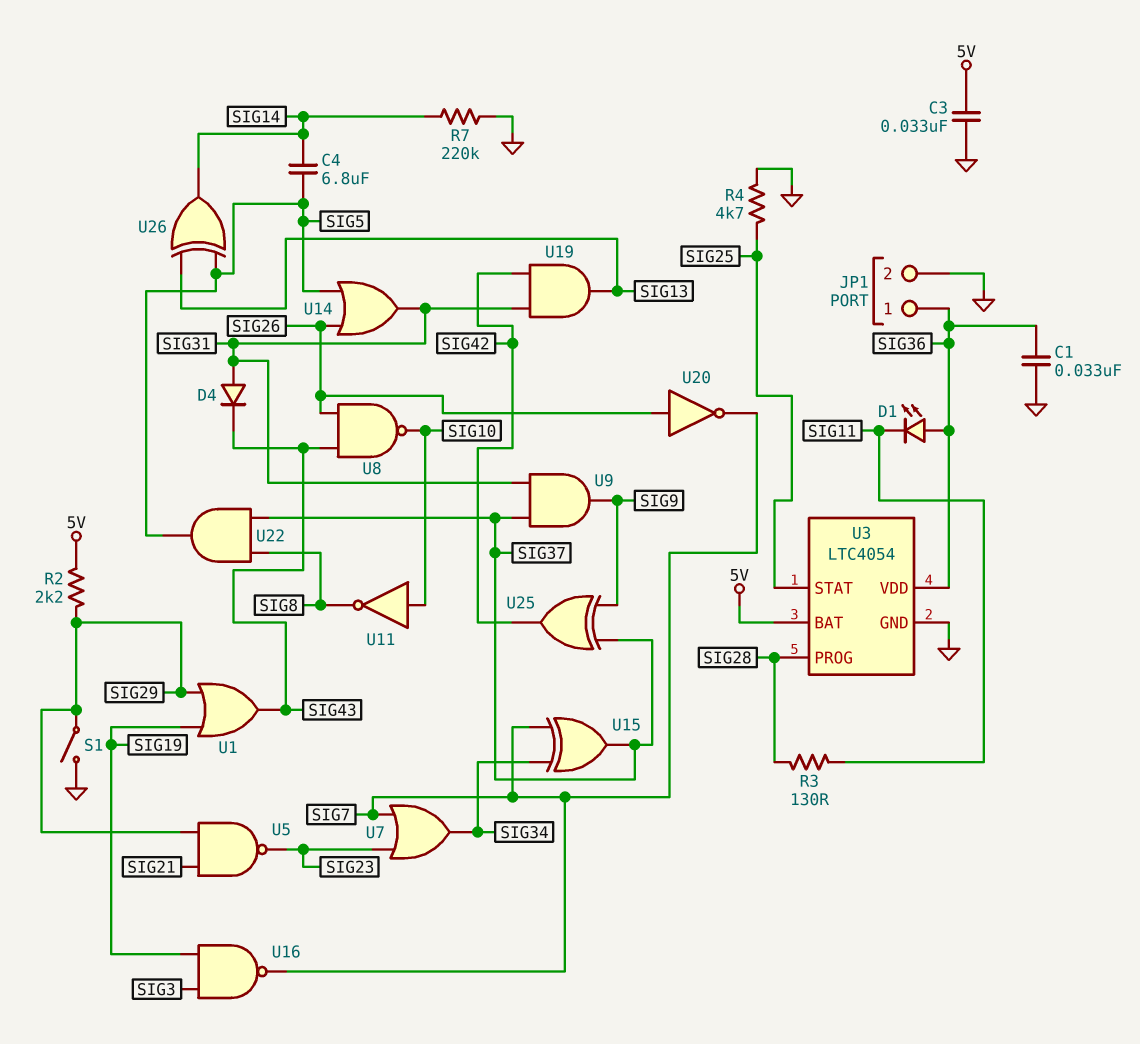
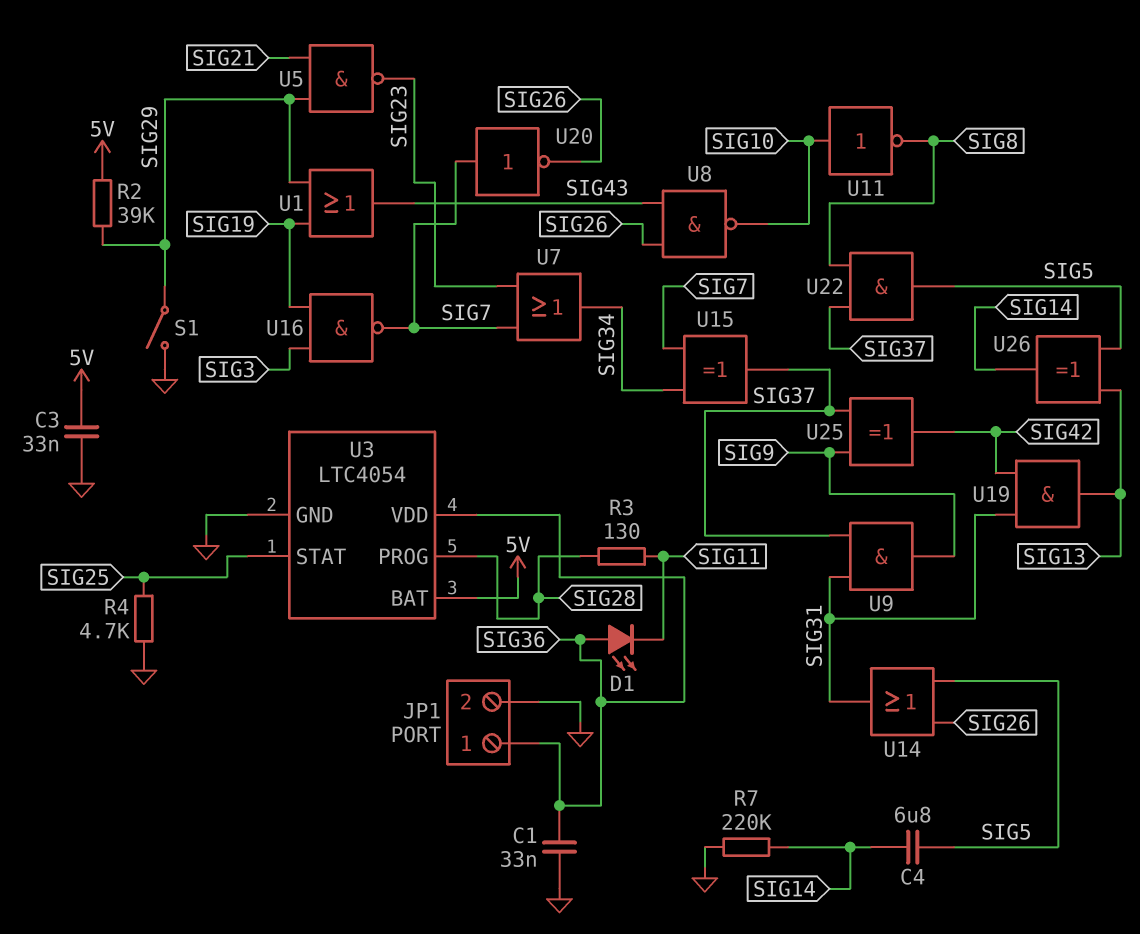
D4: diode (A SIG31, K SIG43) -> none
R2: 2.2k (5V, SIG29) -> 39k (5V, SIG29)
U20: NOT (in SIG26, out SIG7) -> NOT (in SIG7, out SIG26)

